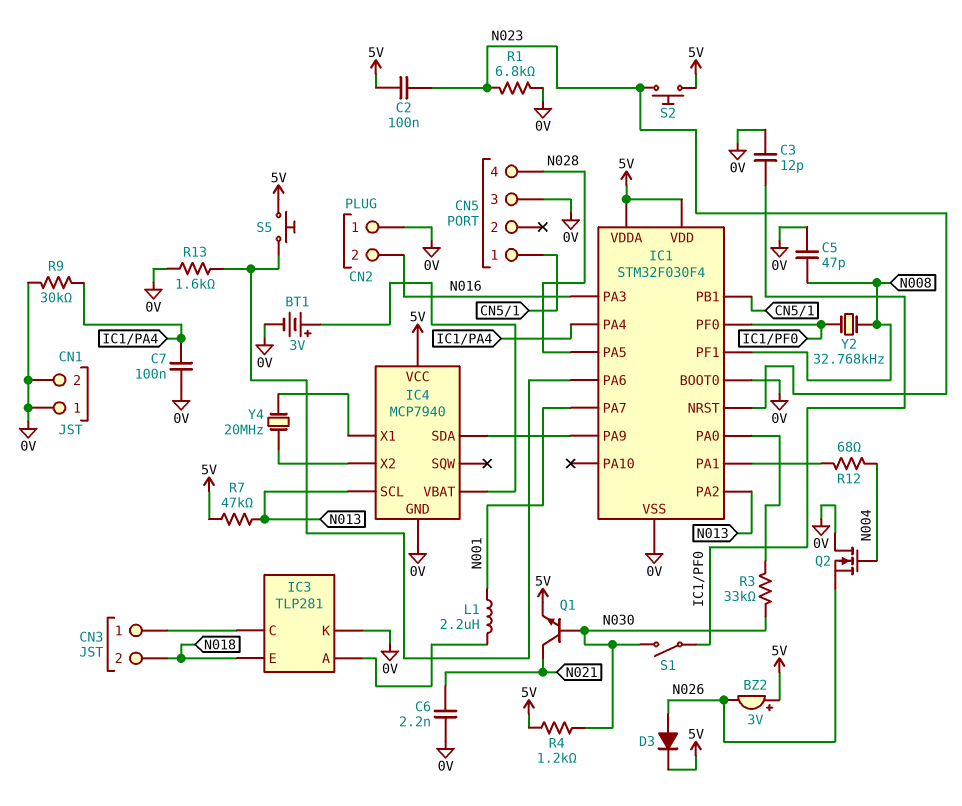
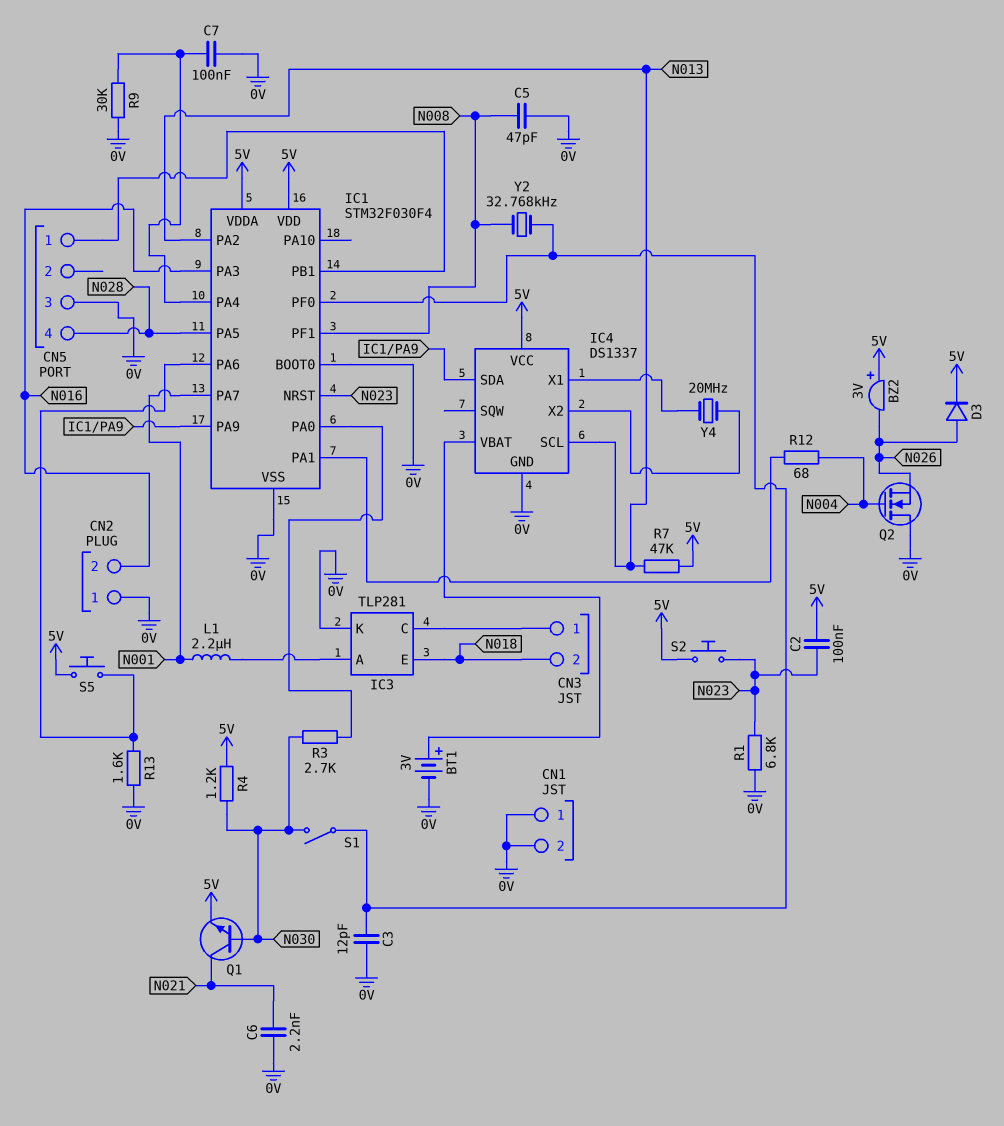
IC4: MCP7940 -> DS1337
R3: 33k (IC1/PA0, N030) -> 2.7k (IC1/PA0, N030)

